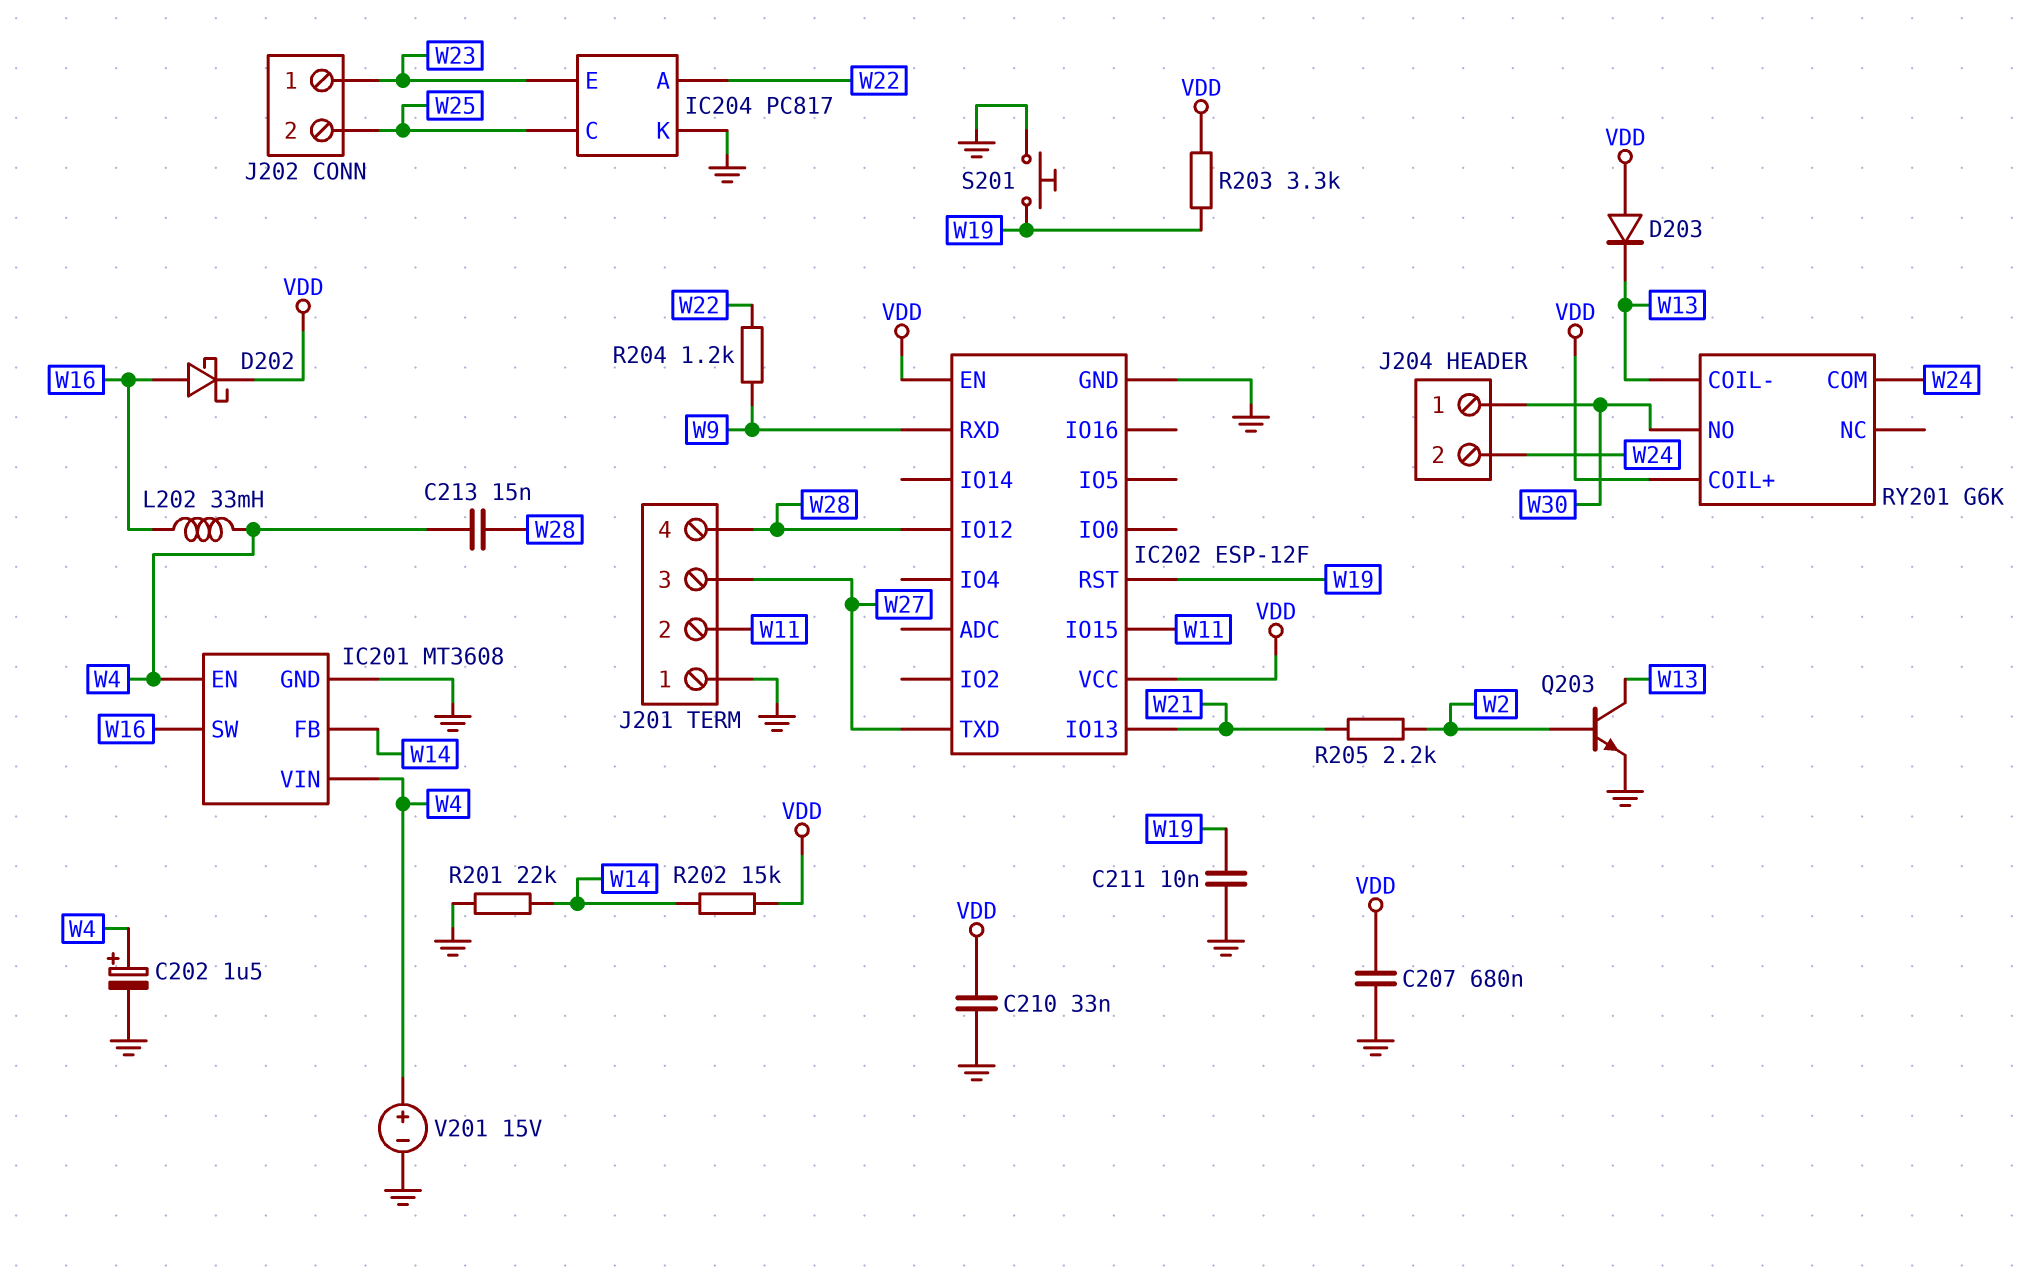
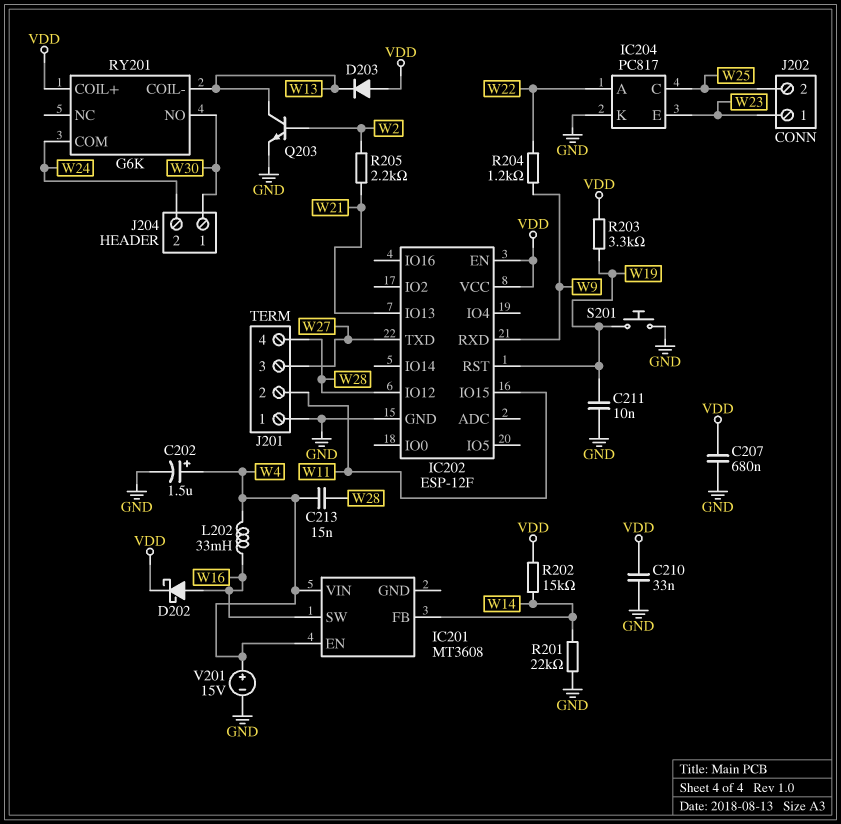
IC201 pin GND: GND -> none

